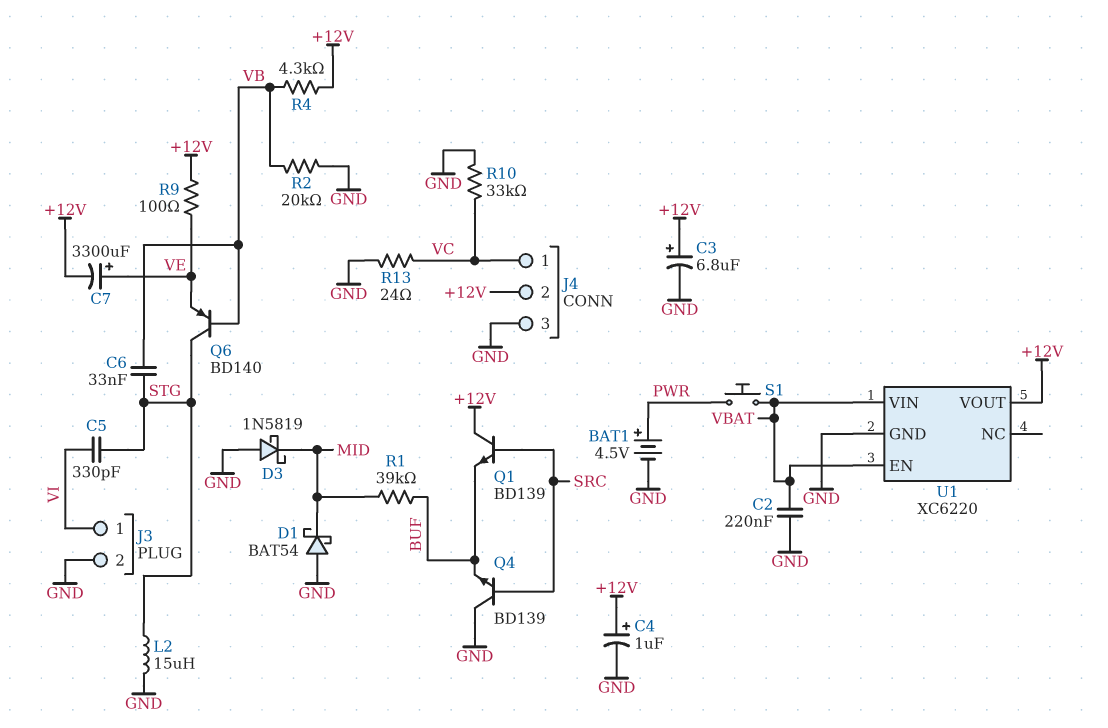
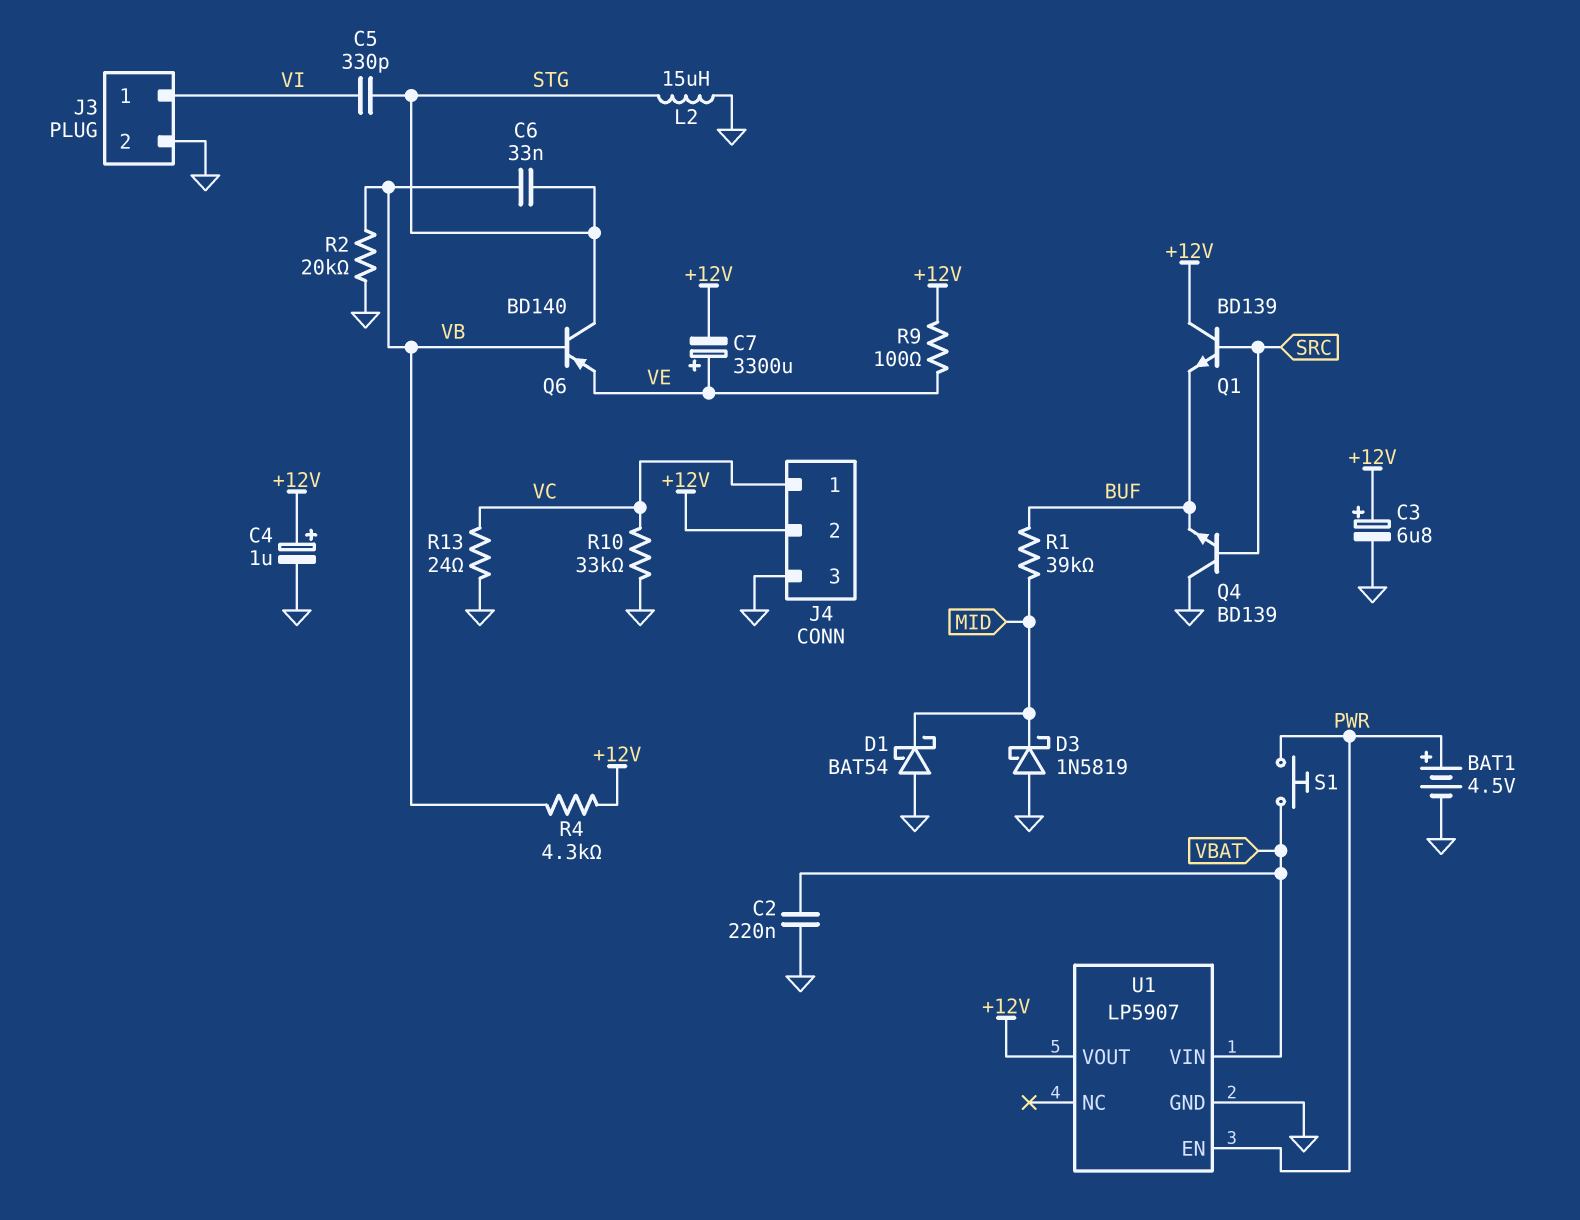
U1: XC6220 -> LP5907
U1 pin EN: VBAT -> PWR

